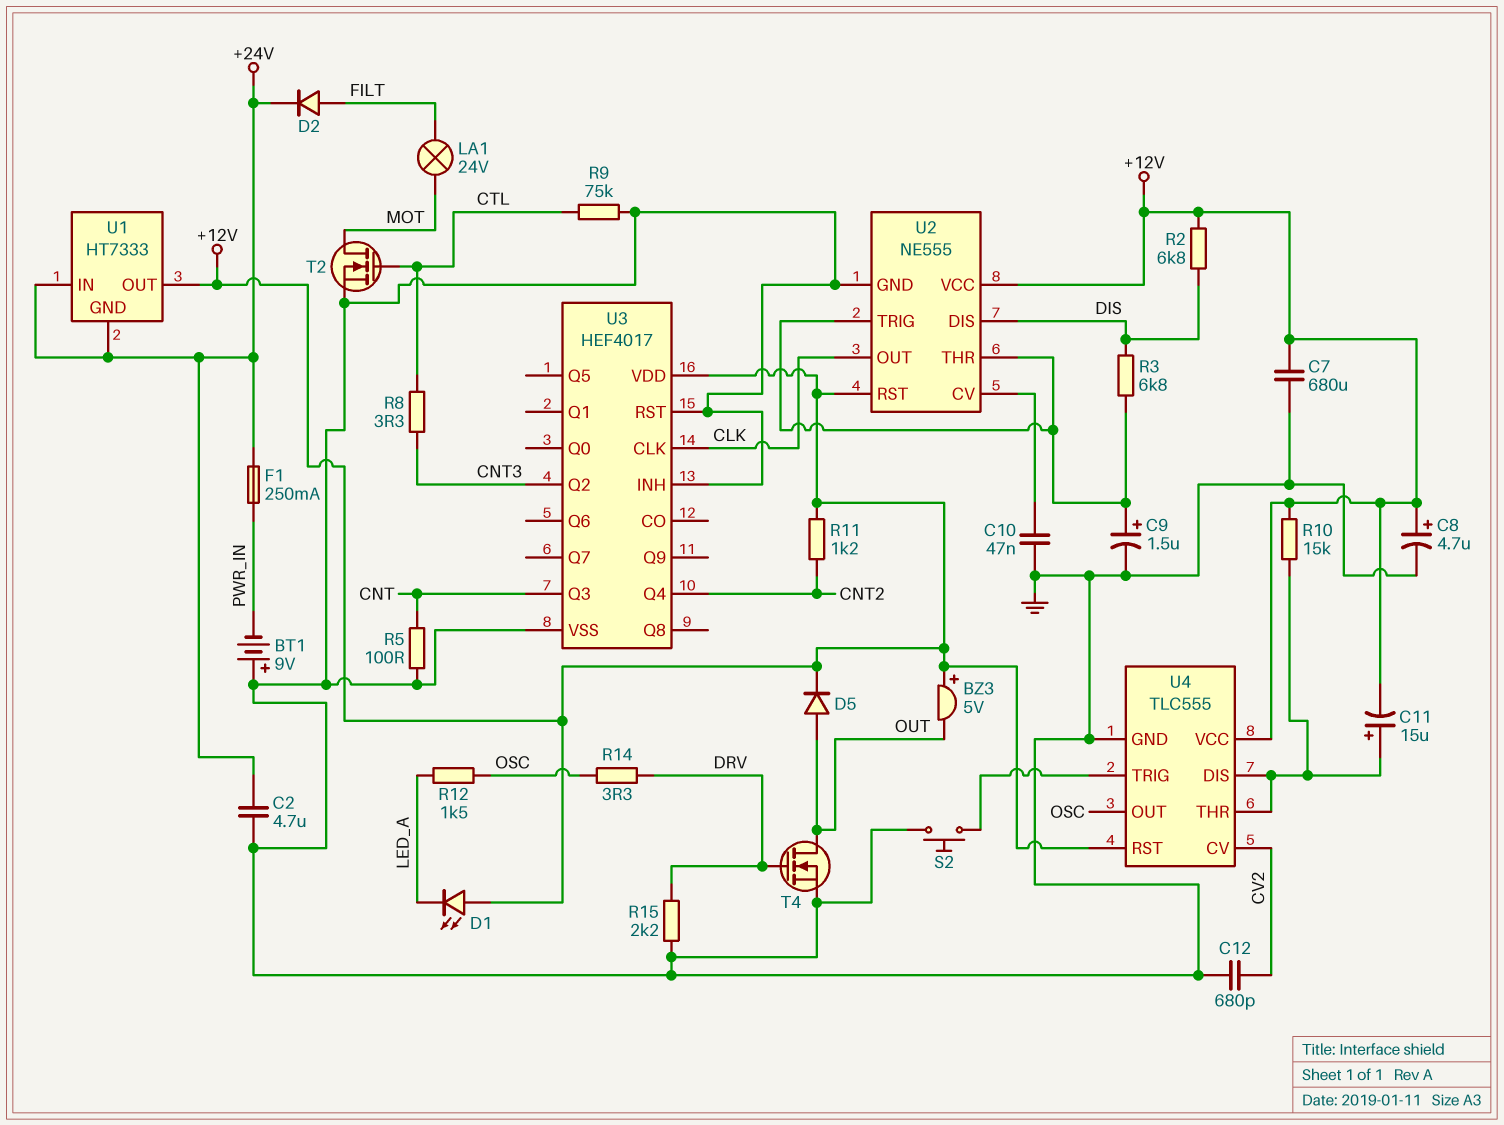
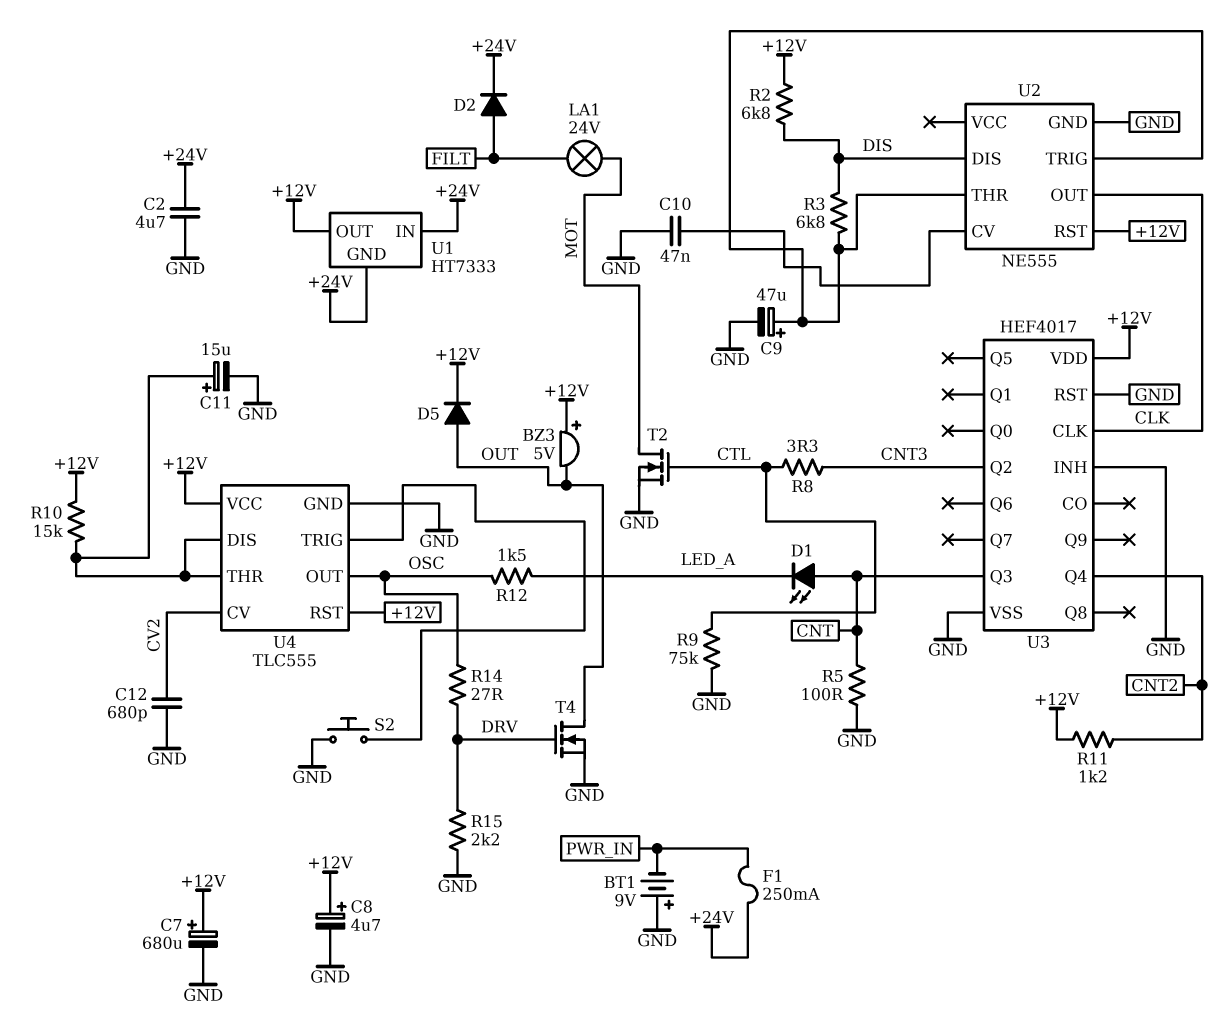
C7: 680uF (+12V, GND) -> 680uF (plus +12V, minus GND)
C9: 1.5uF (plus U2/THR, minus GND) -> 47uF (plus U2/THR, minus GND)
C11: 15uF (plus U4/DIS, minus +12V) -> 15uF (plus U4/DIS, minus GND)
D1: LED (A +12V, K LED_A) -> LED (A CNT, K LED_A)
R14: 3.3 (DRV, OSC) -> 27 (DRV, OSC)
U2 pin VCC: +12V -> none

